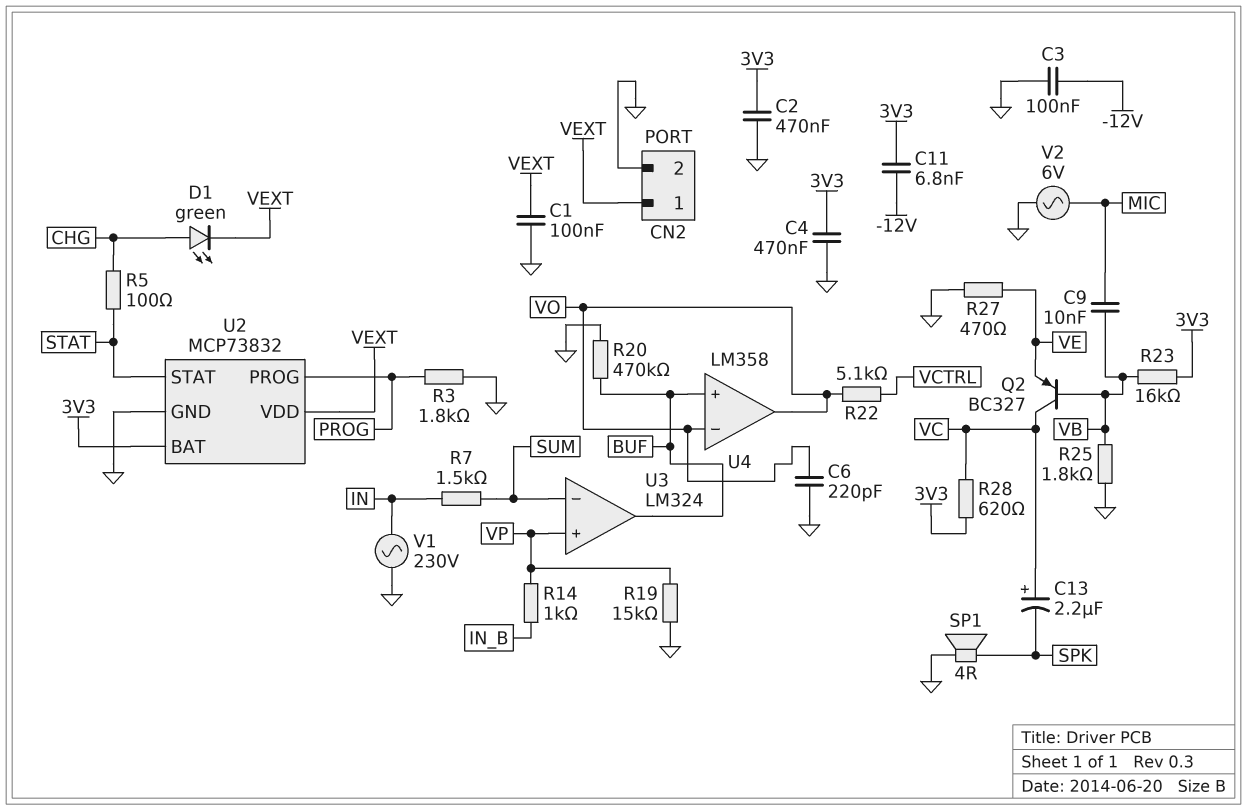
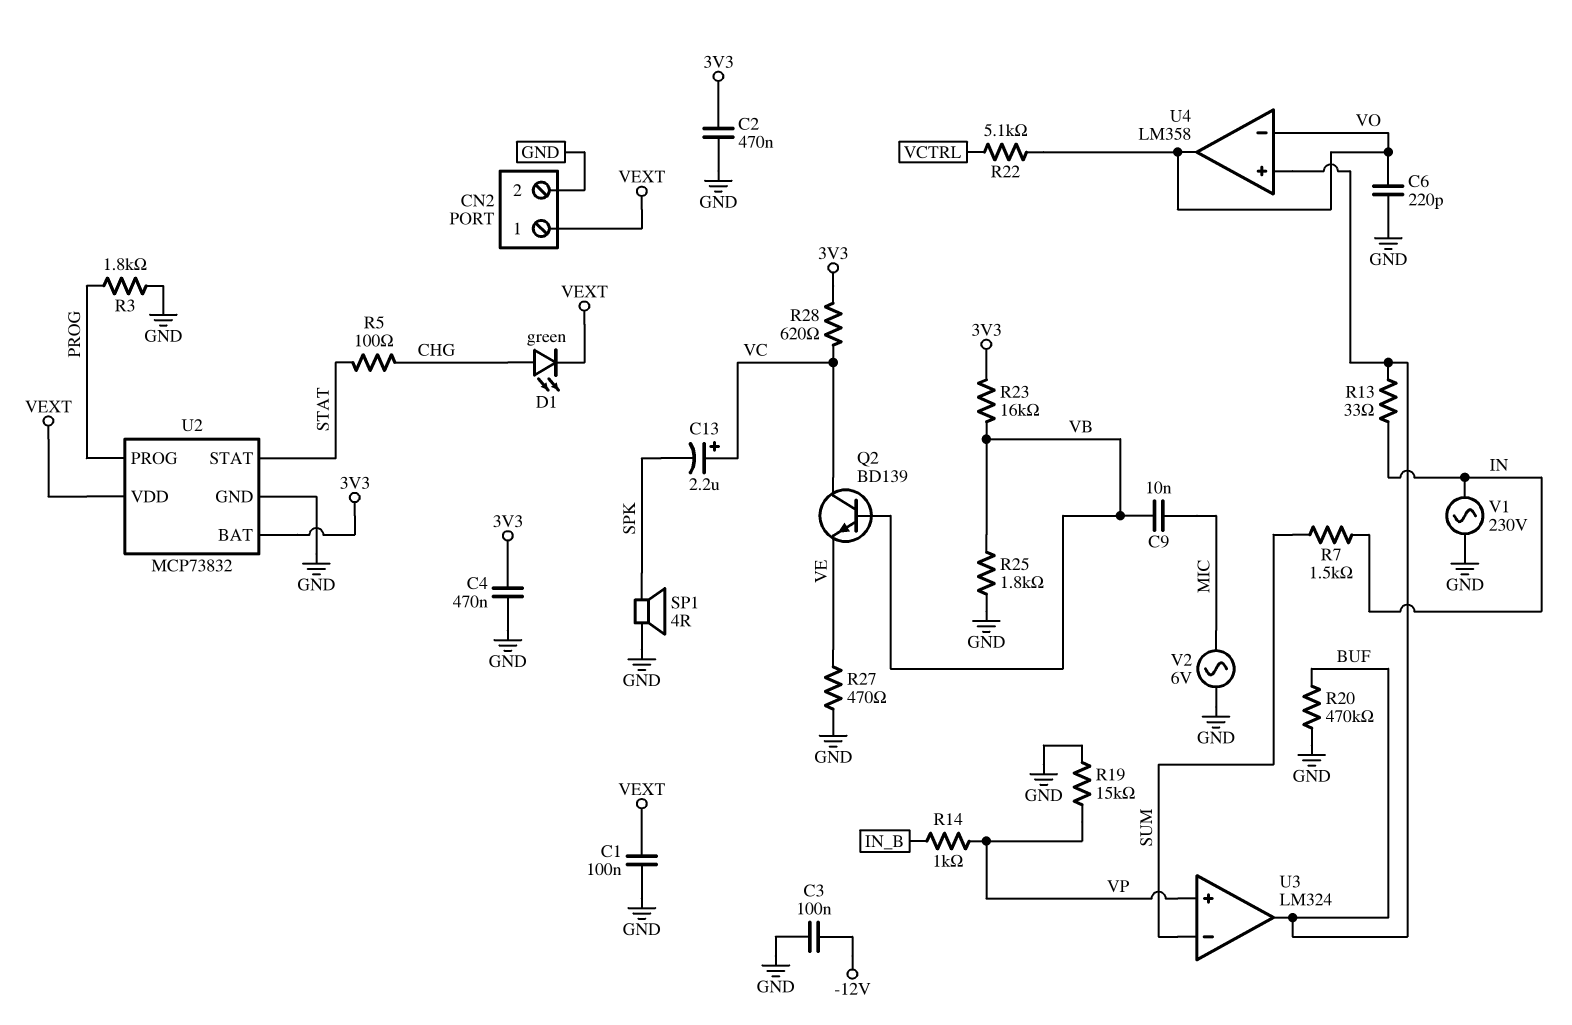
C11: 6.8nF (-12V, 3V3) -> none
Q2: PNP BC327 (B VB, C VC, E VE) -> NPN BD139 (B VB, C VC, E VE)
R13: none -> 33 (BUF, IN)

